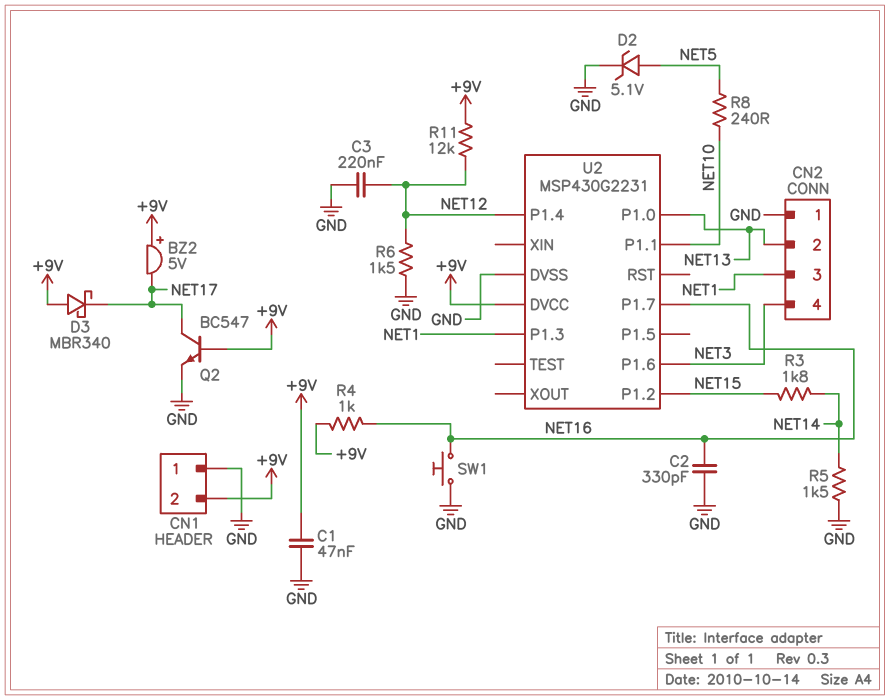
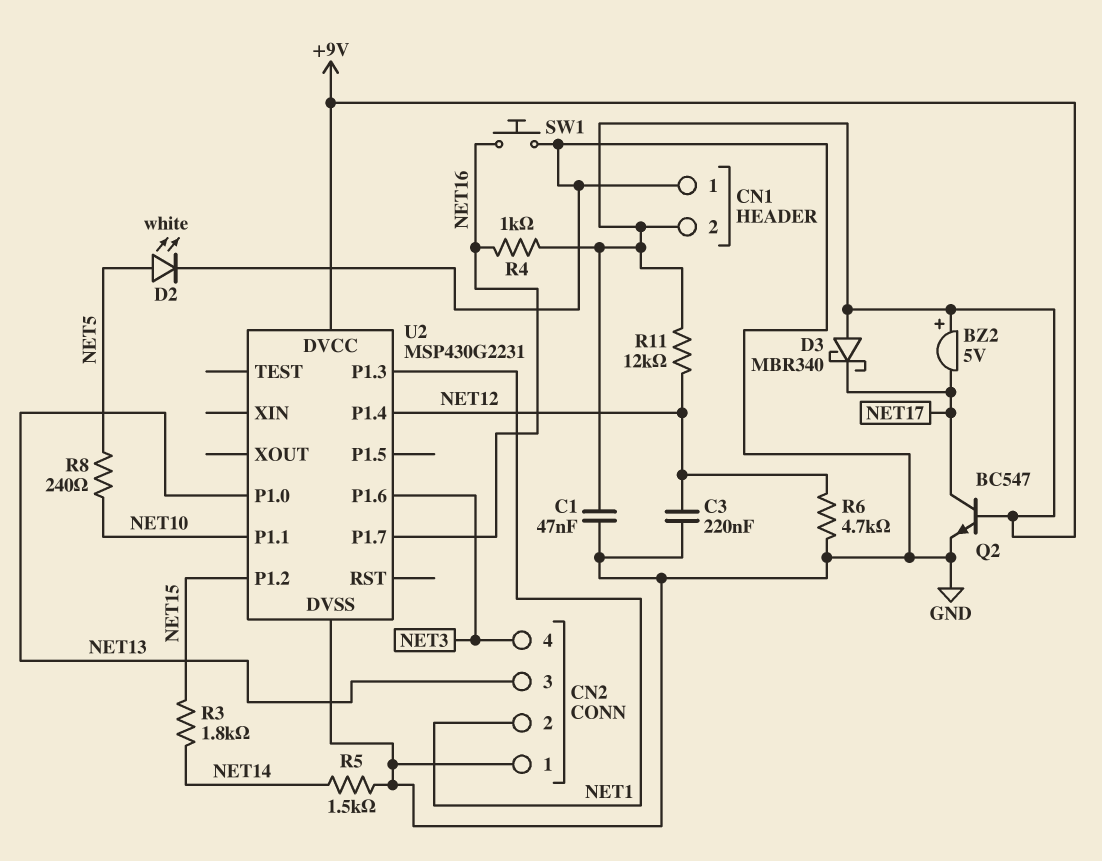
C2: 330pF (GND, NET16) -> none
CN2 pin 2: NET13 -> NET1
CN2 pin 3: NET1 -> NET13
D2: zener 5.1V (A NET5, K GND) -> LED white (A NET5, K GND)
R6: 1.5k (GND, NET12) -> 4.7k (GND, NET12)

